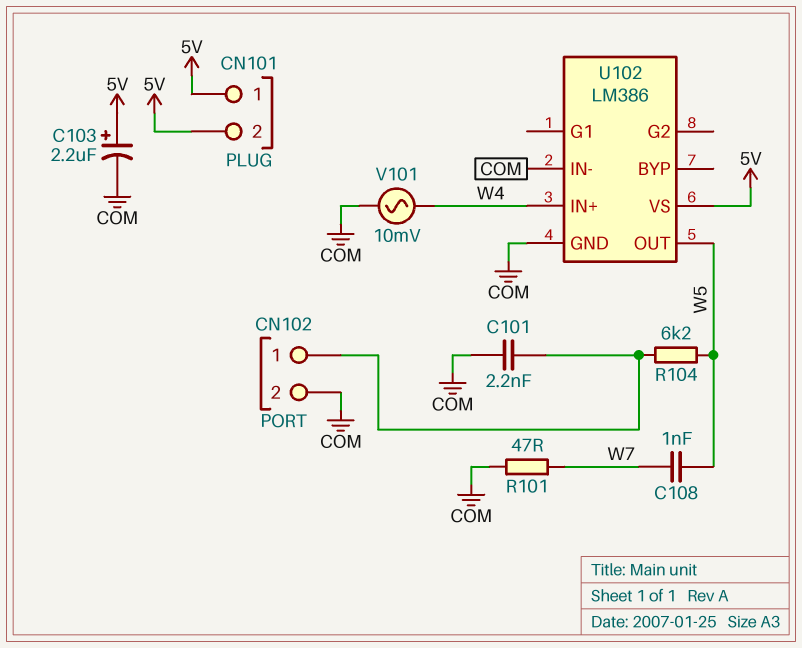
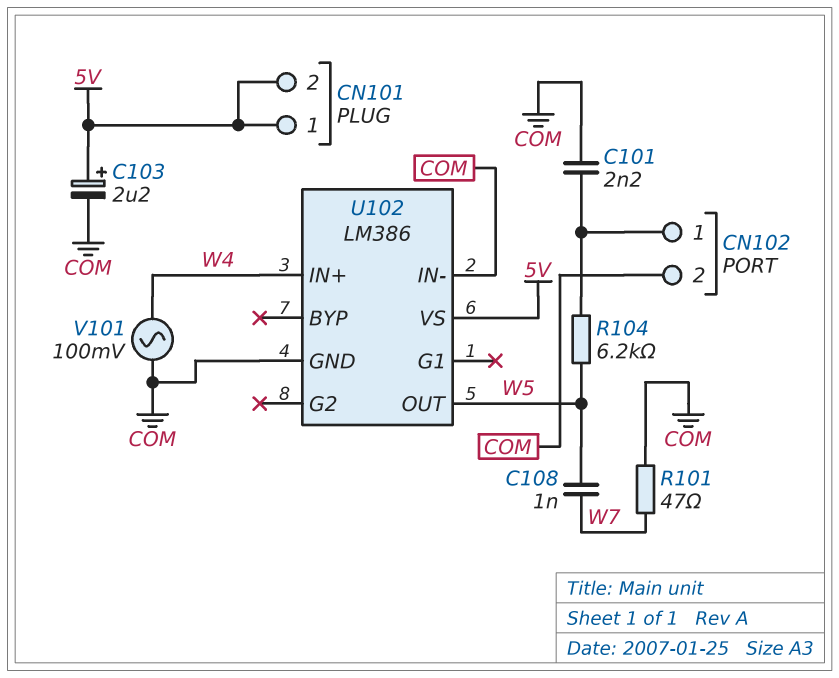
V101: AC 10mV (COM, W4) -> AC 100mV (COM, W4)

